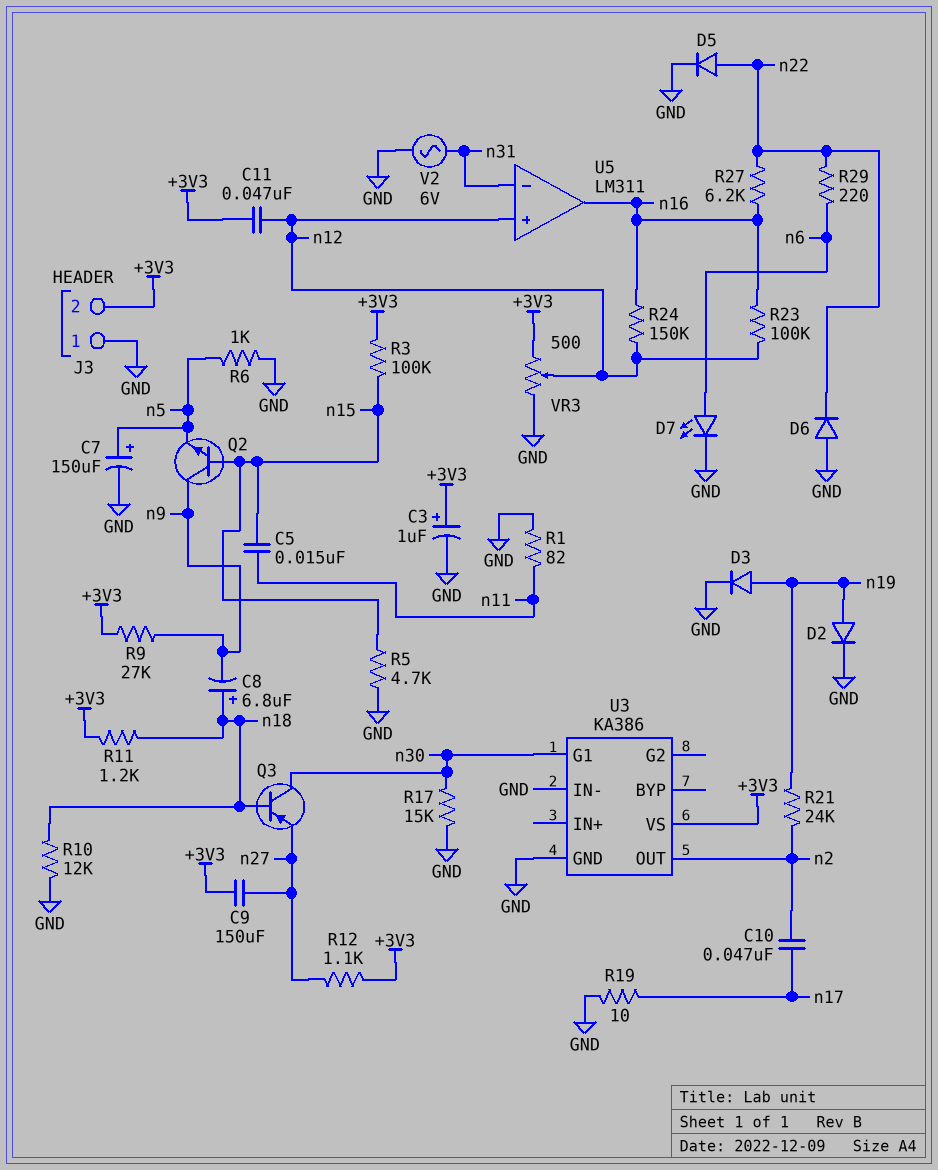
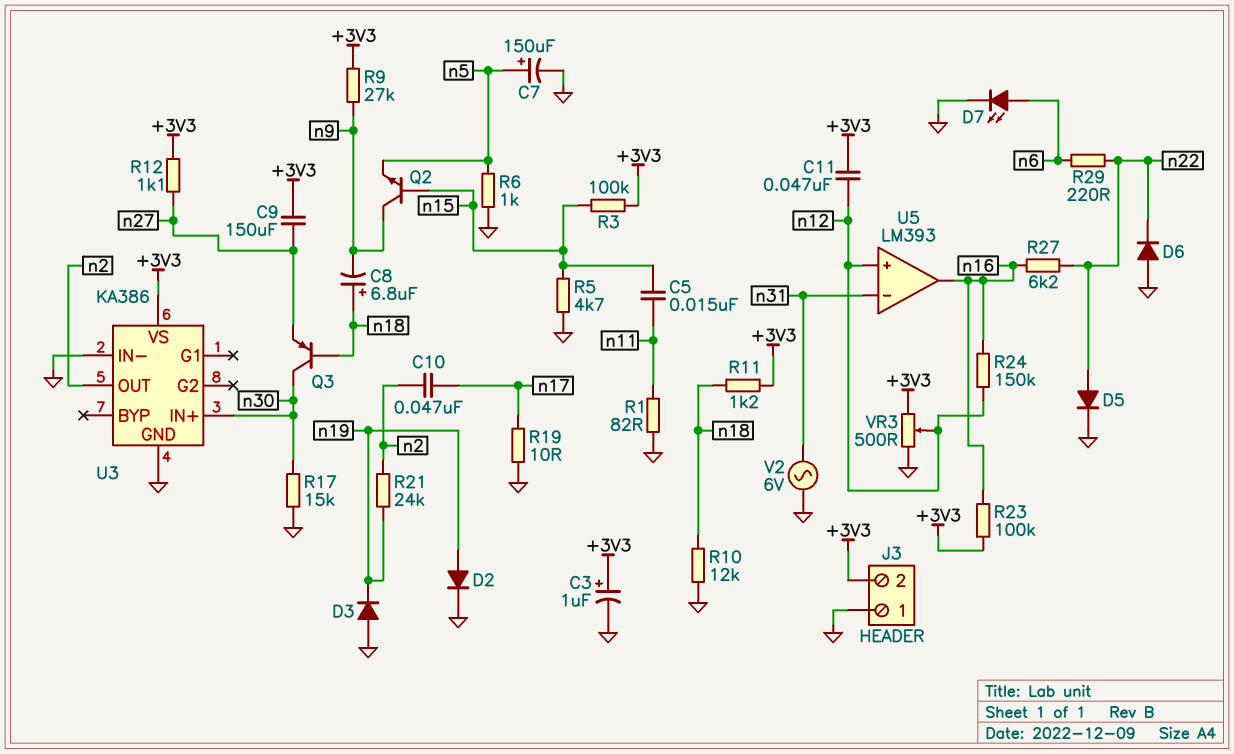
D3: diode (A n19, K GND) -> diode (A GND, K n19)
R23: 100k (n12, n16) -> 100k (+3V3, n16)
U3 pin G1: n30 -> none
U3 pin IN+: none -> n30
U5: LM311 -> LM393

